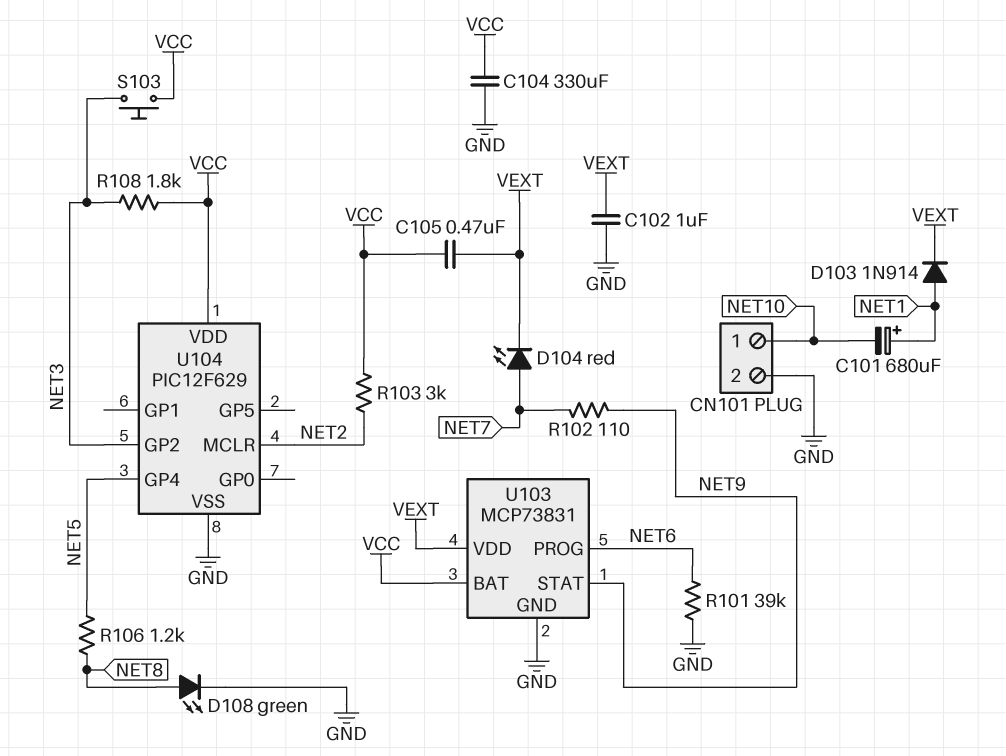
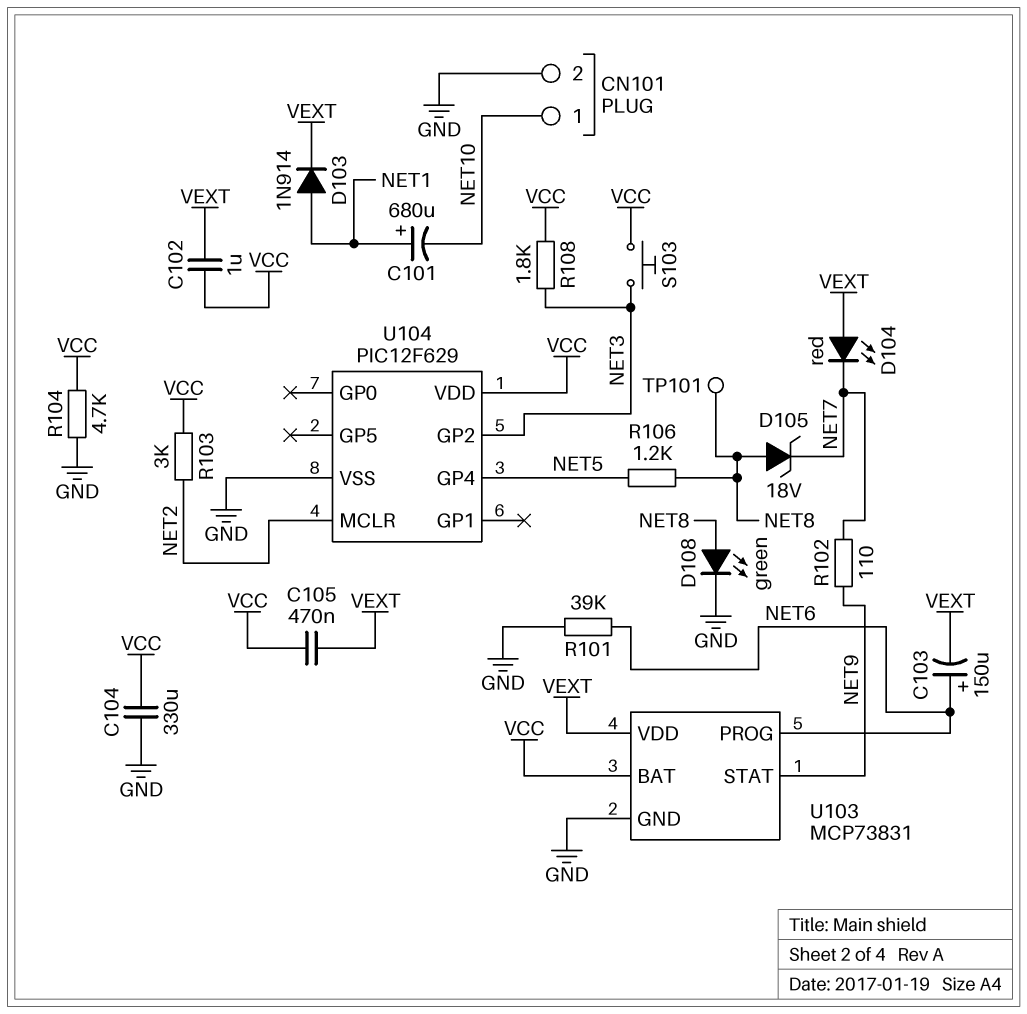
C102: 1uF (GND, VEXT) -> 1uF (VCC, VEXT)
C103: none -> 150uF (plus NET6, minus VEXT)
D104: LED red (A NET7, K VEXT) -> LED red (A VEXT, K NET7)
D105: none -> zener 18V (A NET8, K NET7)
R104: none -> 4.7k (GND, VCC)
TP101: none -> test point (NET8)

